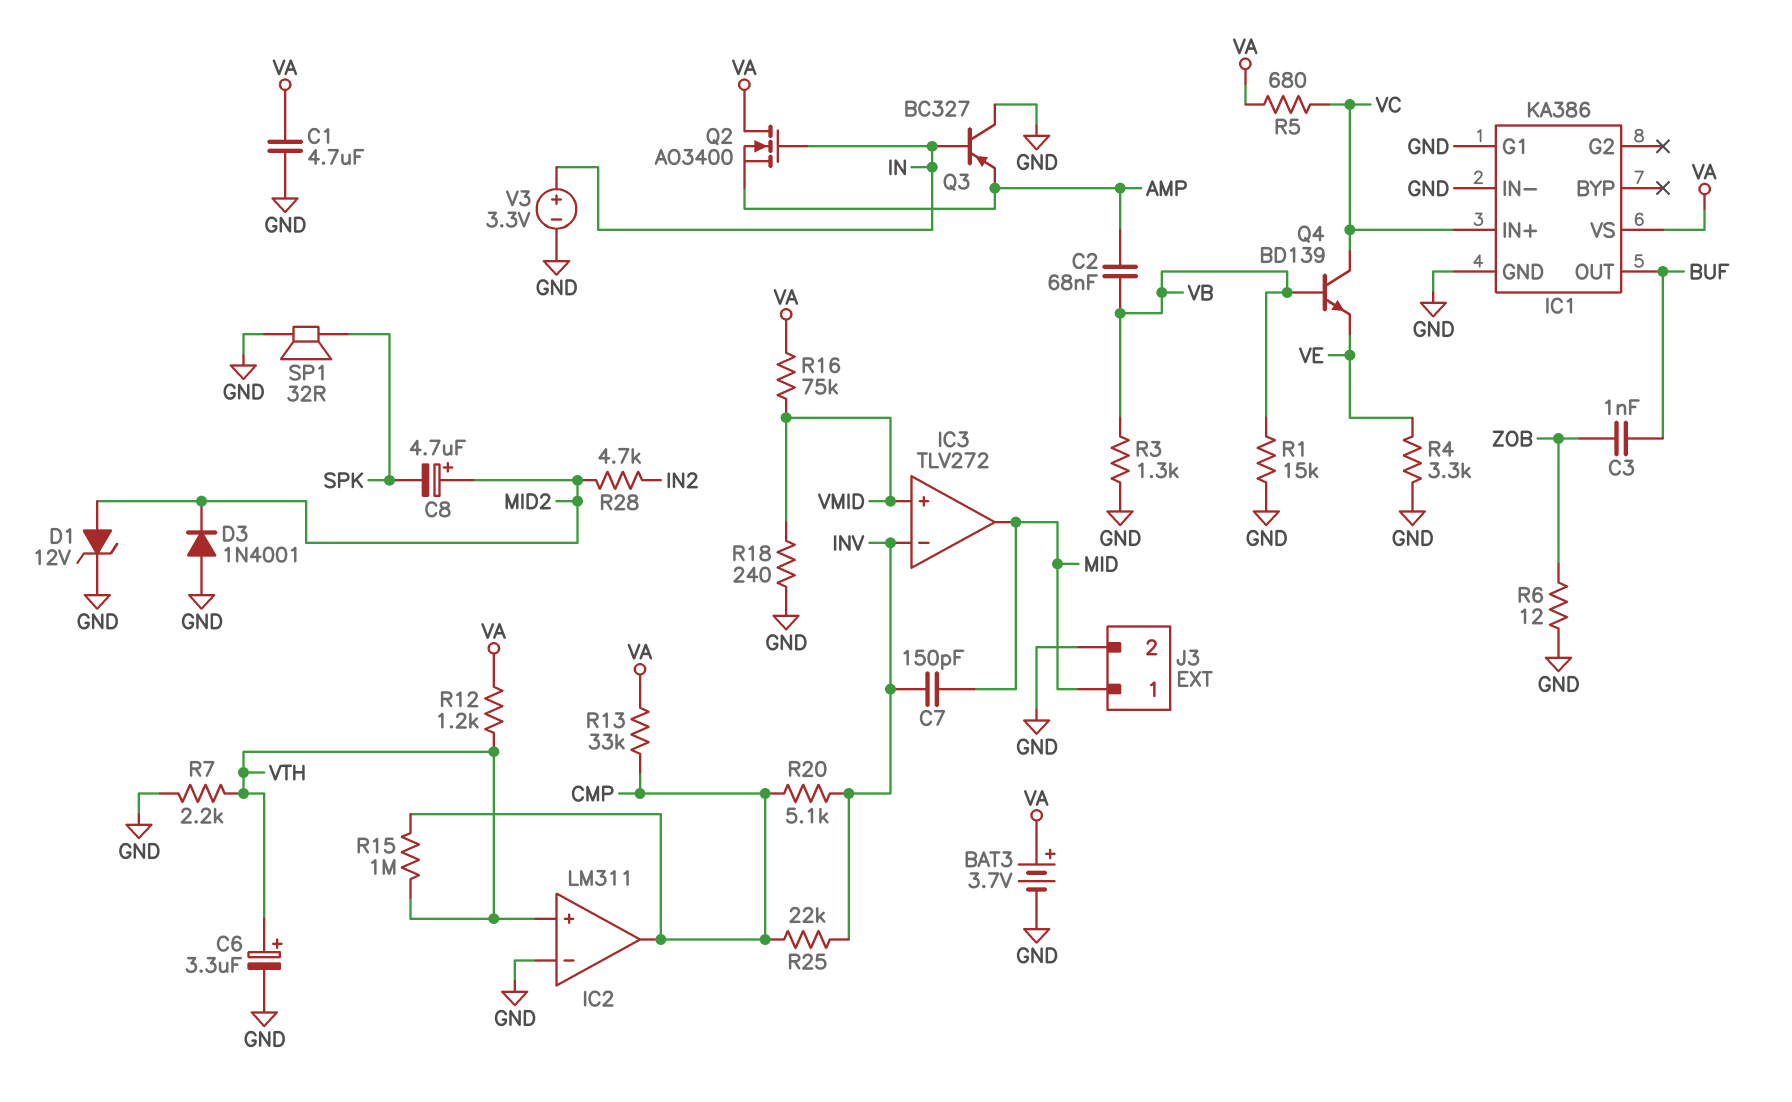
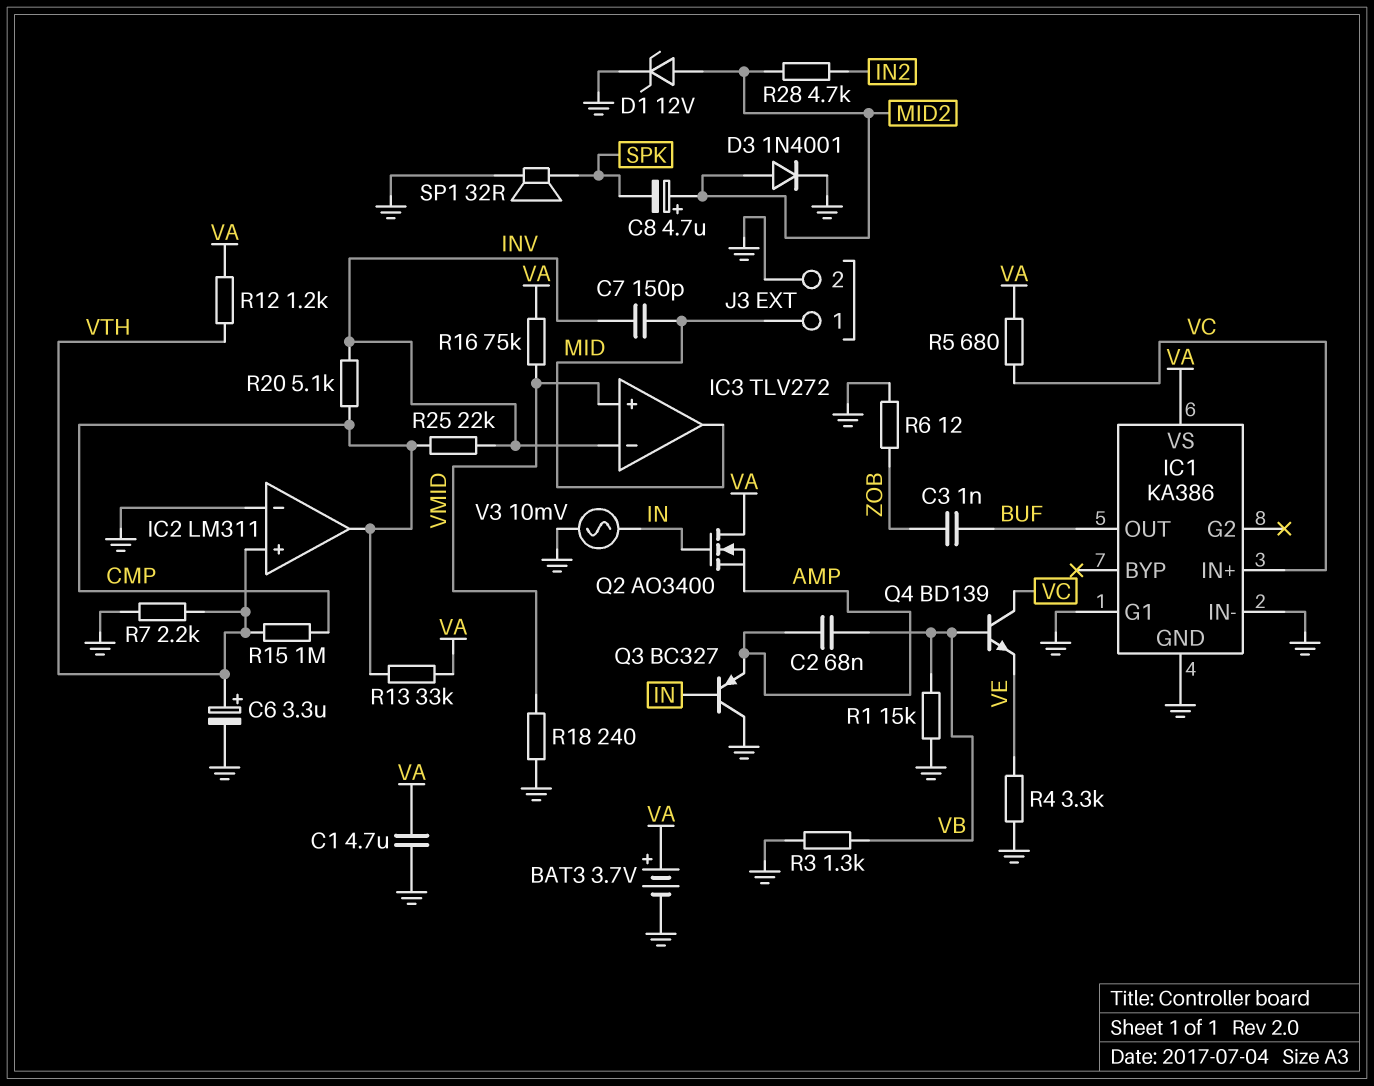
D3: diode 1N4001 (A GND, K MID2) -> diode 1N4001 (A MID2, K GND)
V3: 3.3V (plus IN, minus GND) -> AC 10mV (GND, IN)

